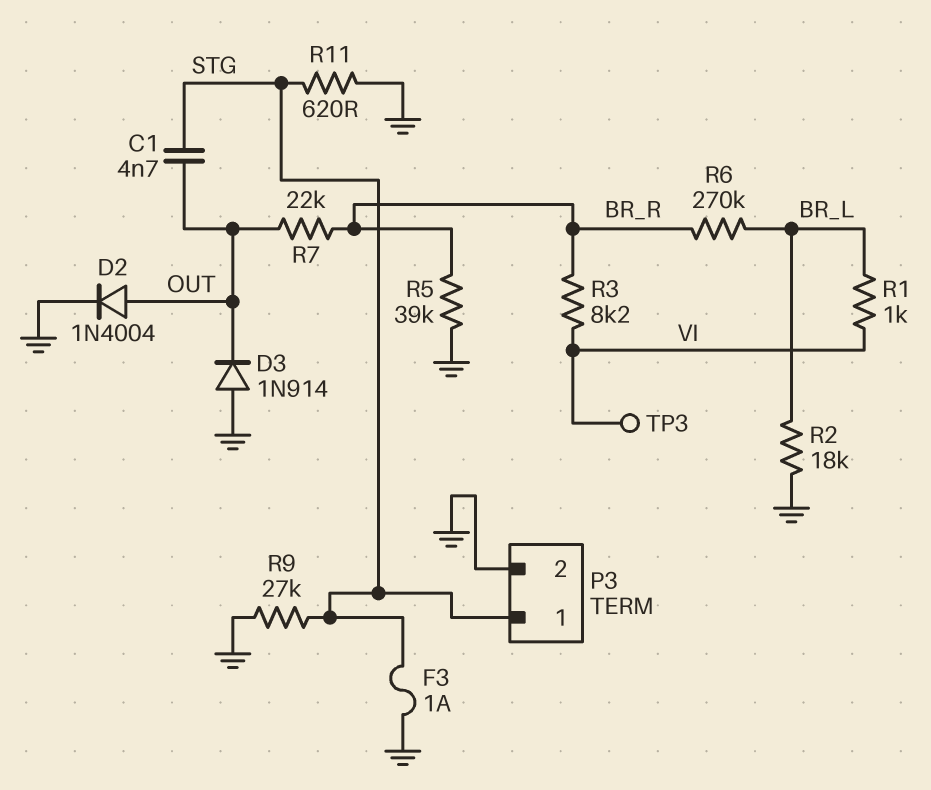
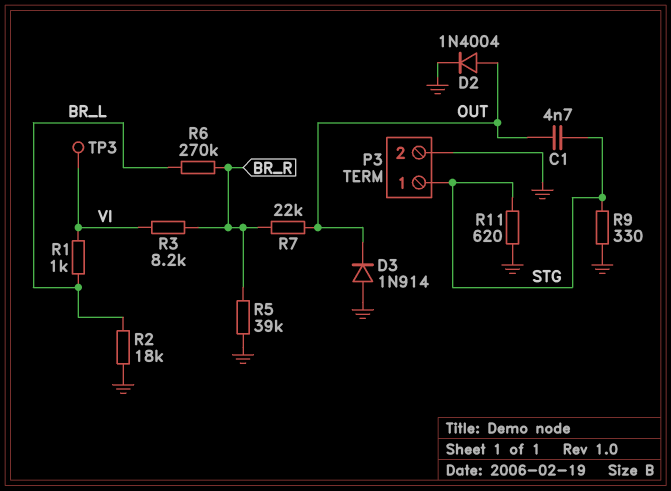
F3: 1A (GND, STG) -> none
R9: 27k (GND, STG) -> 330 (GND, STG)

